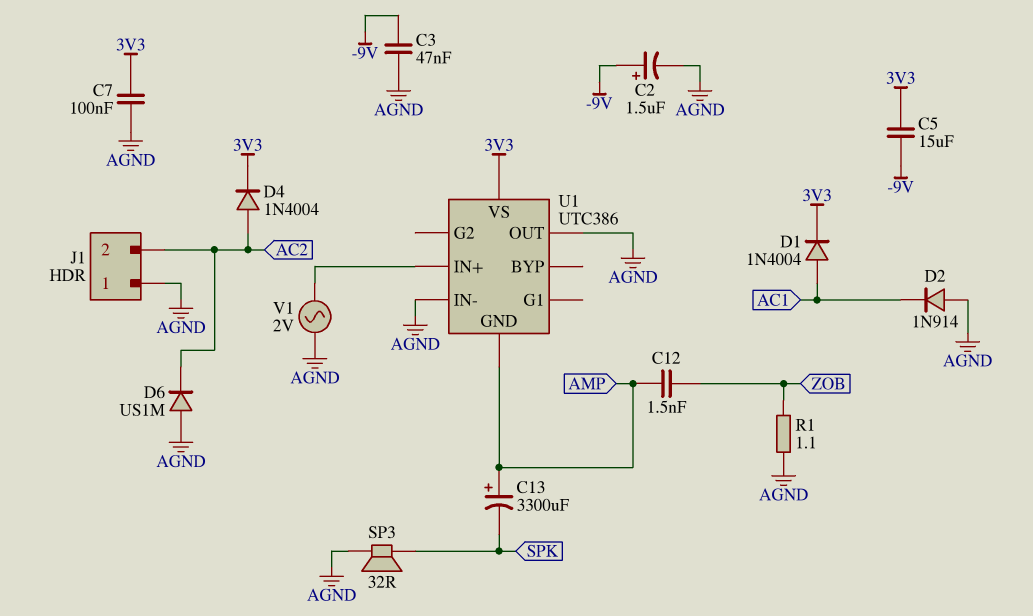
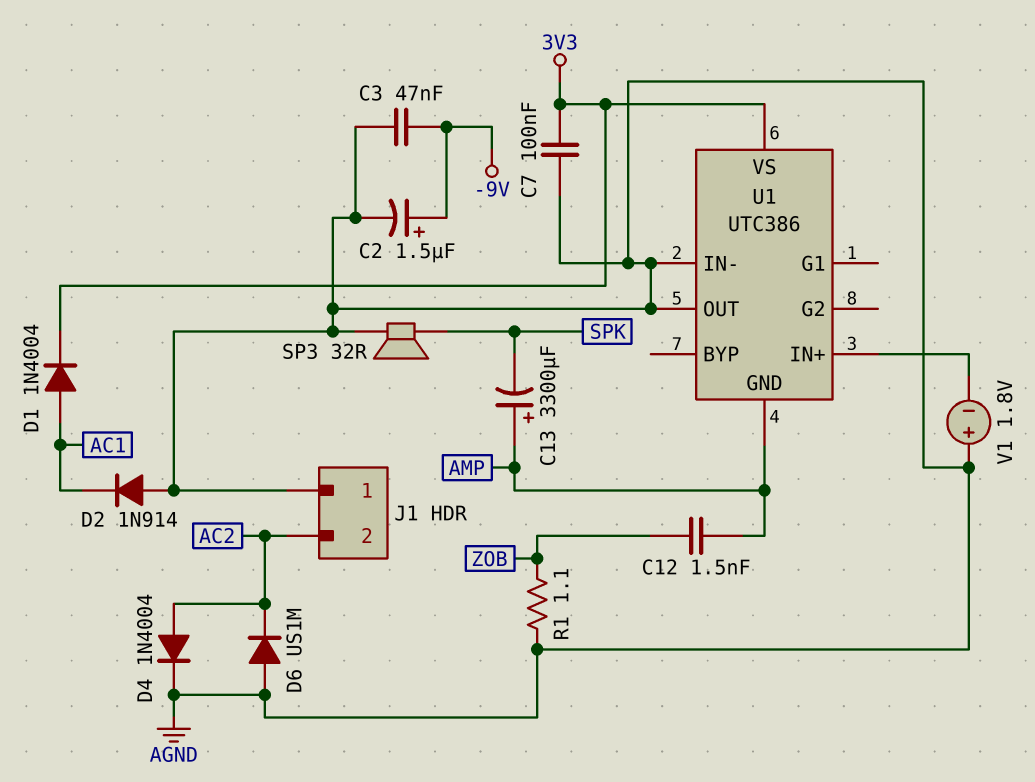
C5: 15uF (-9V, 3V3) -> none
D4: diode 1N4004 (A AC2, K 3V3) -> diode 1N4004 (A AC2, K AGND)
V1: AC 2V (AGND, U1/IN+) -> 1.8V (plus AGND, minus U1/IN+)

